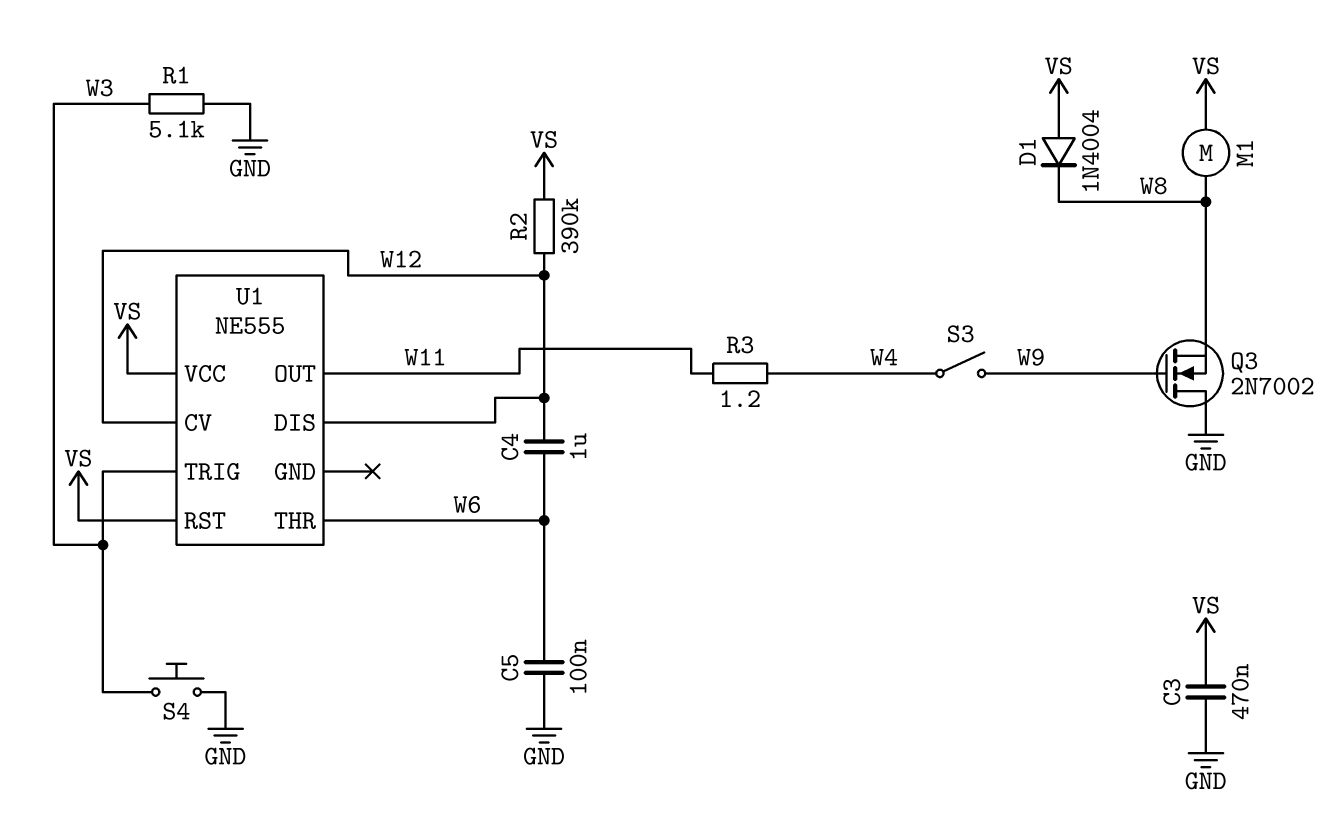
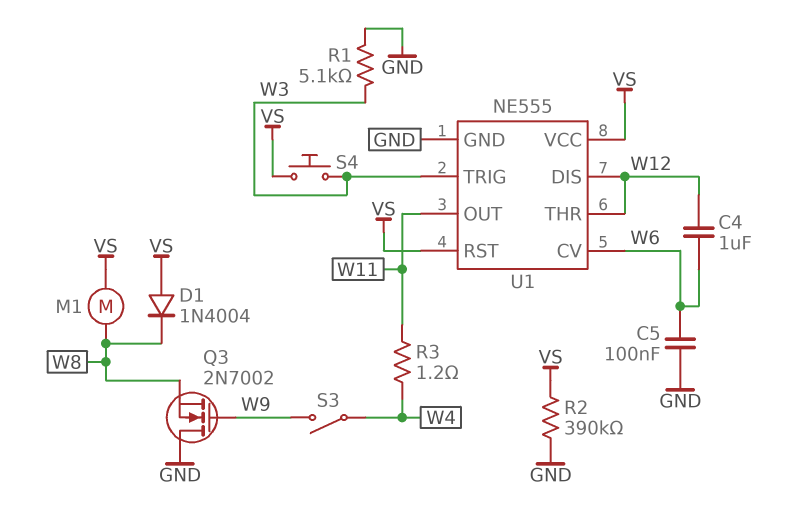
C3: 470nF (GND, VS) -> none
R2: 390k (VS, W12) -> 390k (GND, VS)
S4: button (GND, W3) -> button (VS, W3)
U1 pin CV: W12 -> W6
U1 pin GND: none -> GND
U1 pin THR: W6 -> W12

